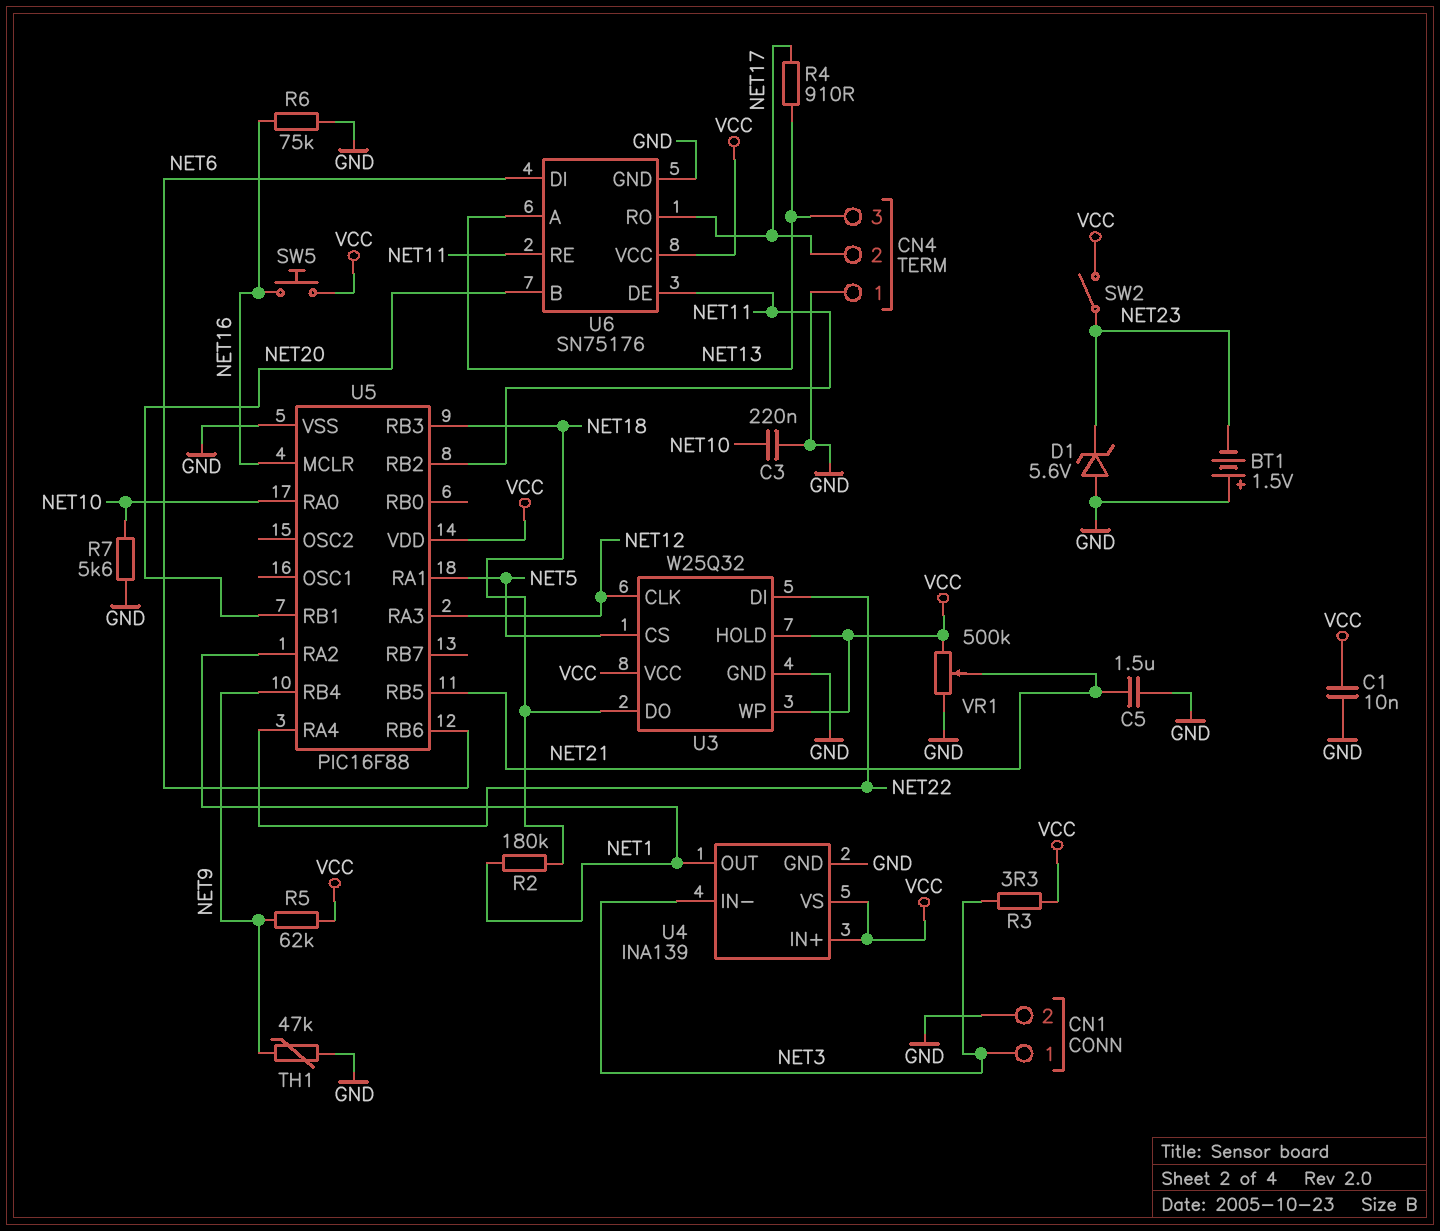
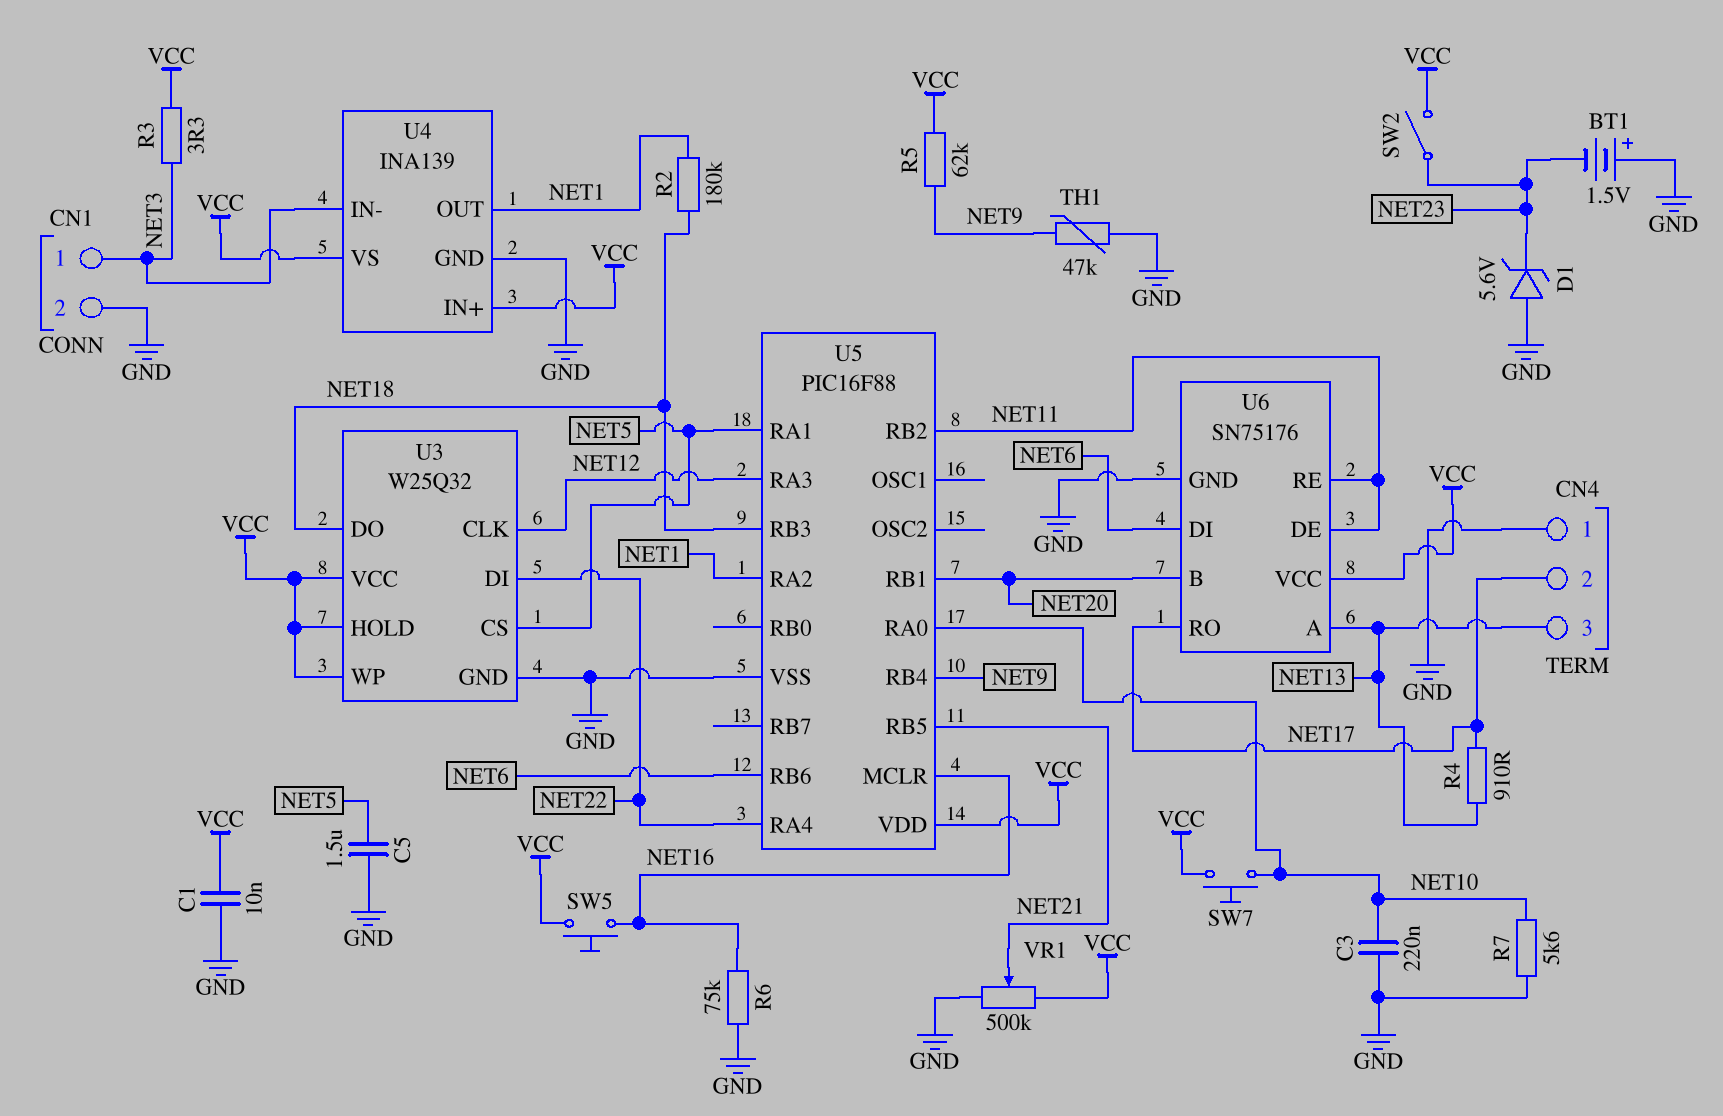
C5: 1.5uF (GND, NET21) -> 1.5uF (GND, NET5)
SW7: none -> button (NET10, VCC)

